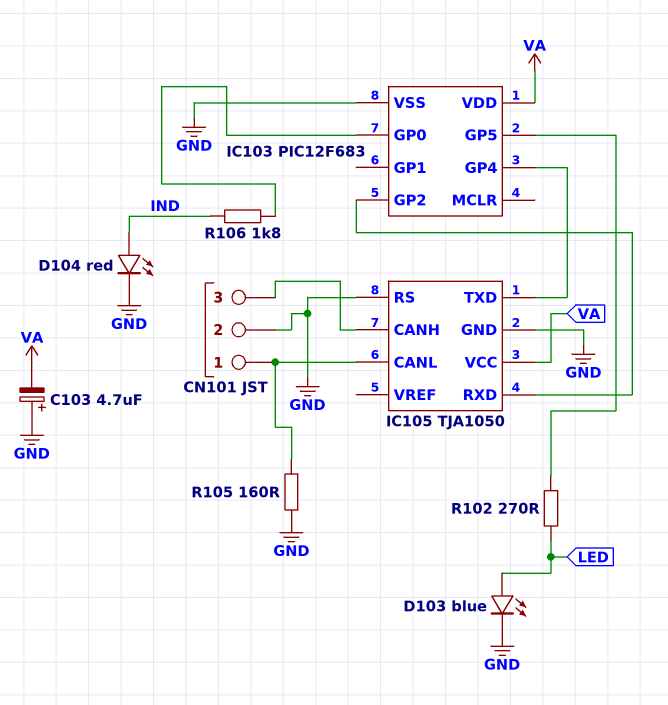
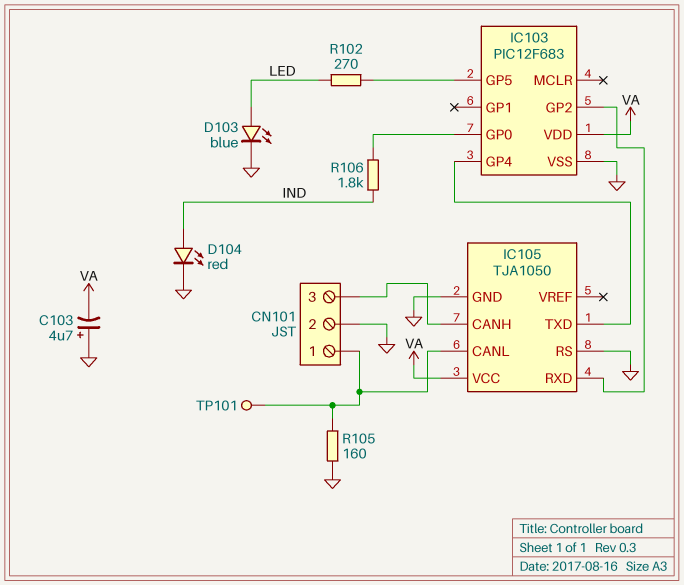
TP101: none -> test point (CN101/1)

